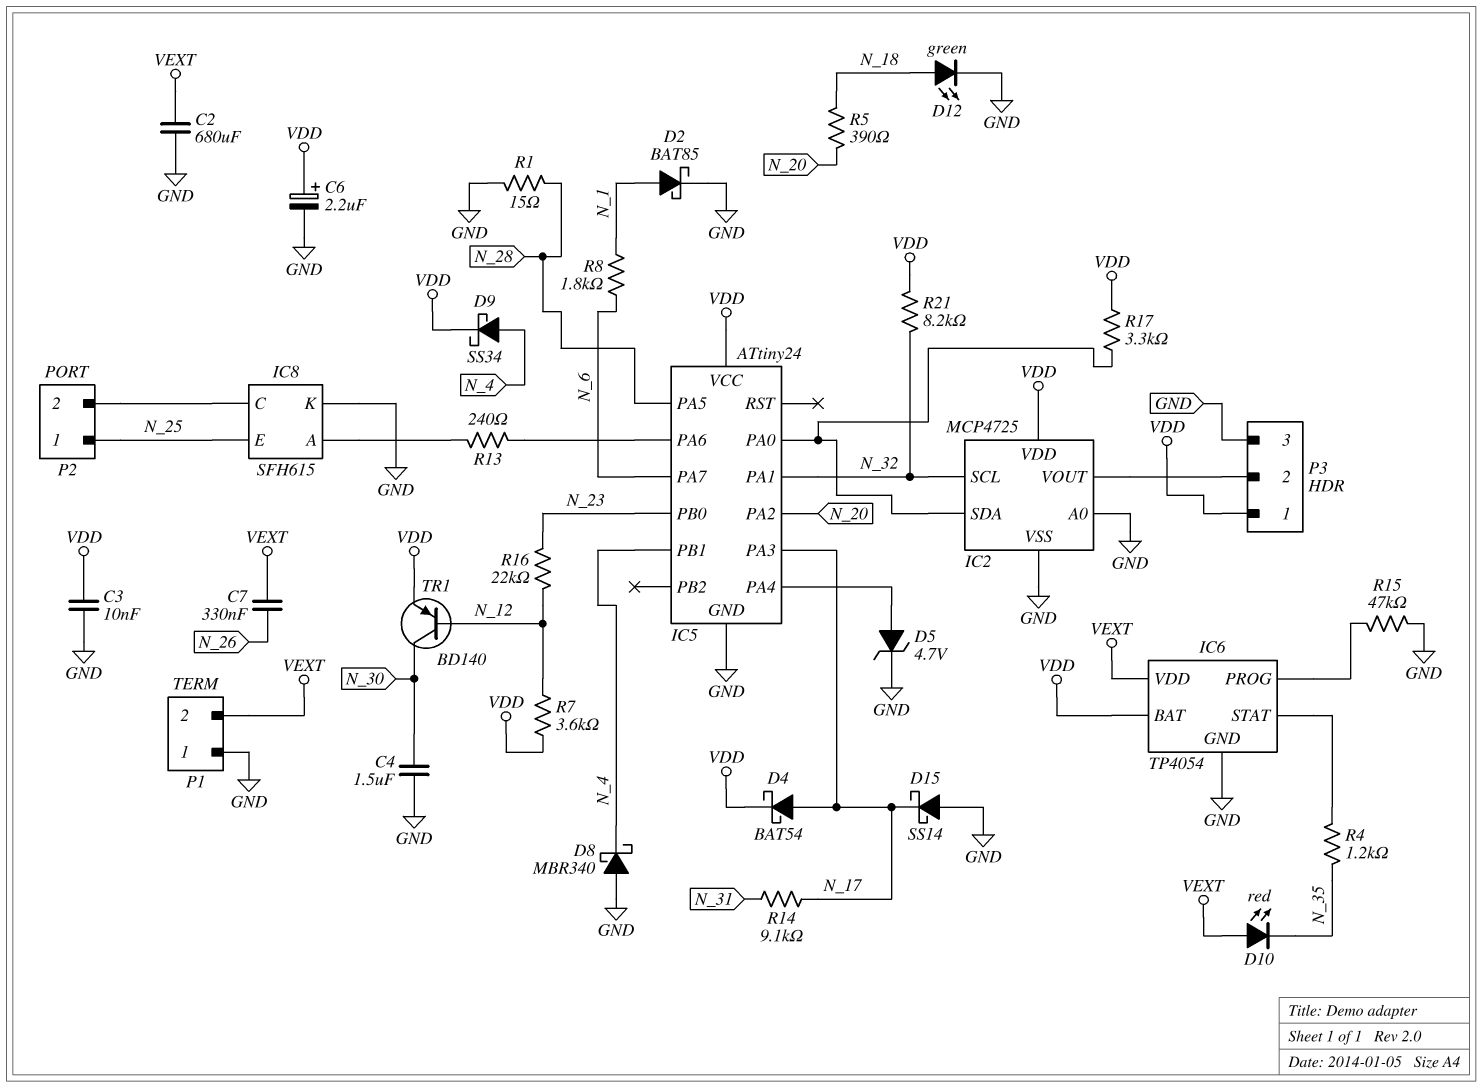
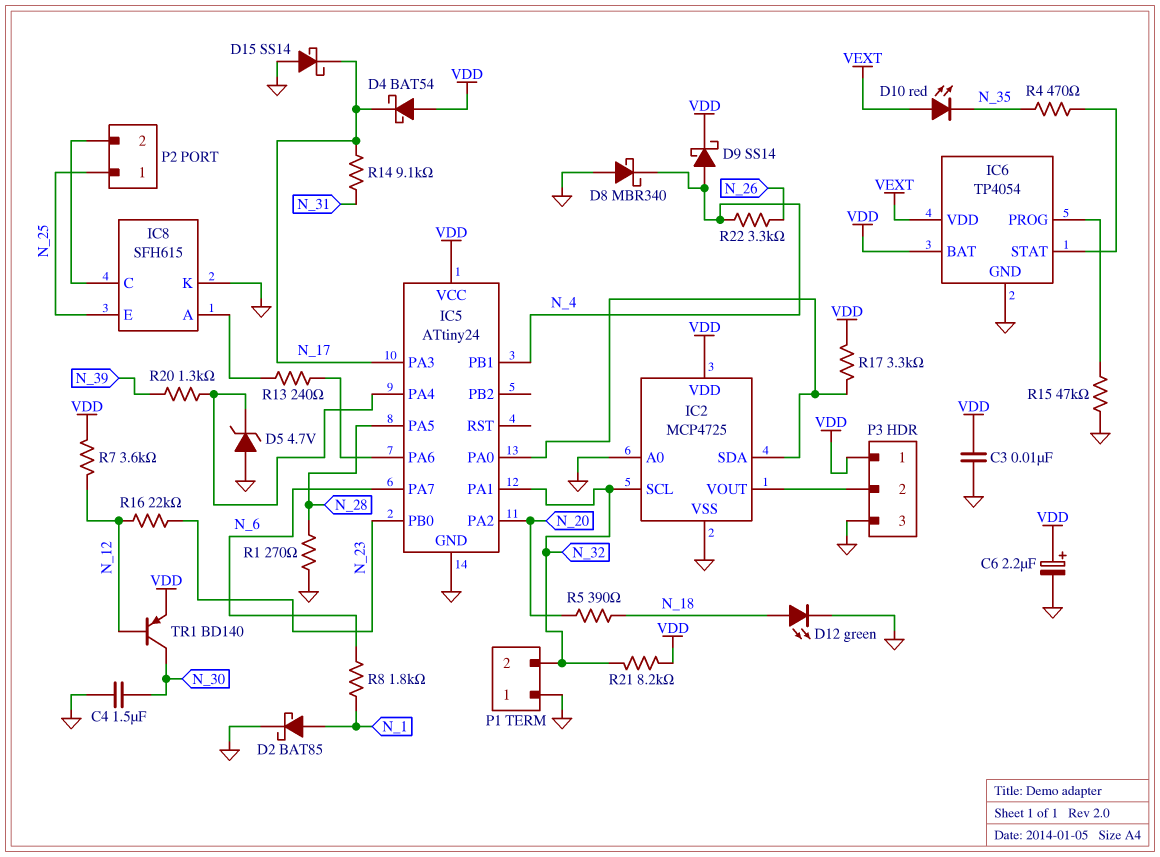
C2: 680uF (GND, VEXT) -> none
C7: 330nF (N_26, VEXT) -> none
D4: schottky BAT54 (A N_17, K VDD) -> schottky BAT54 (A VDD, K N_17)
D5: zener 4.7V (A IC5/PA4, K GND) -> zener 4.7V (A GND, K IC5/PA4)
D9: schottky SS34 (A N_4, K VDD) -> schottky SS14 (A N_4, K VDD)
P1 pin 2: VEXT -> N_32
R1: 15 (GND, N_28) -> 270 (GND, N_28)
R4: 1.2k (IC6/STAT, N_35) -> 470 (IC6/STAT, N_35)
R20: none -> 1.3k (IC5/PA4, N_39)
R22: none -> 3.3k (N_4, N_26)

